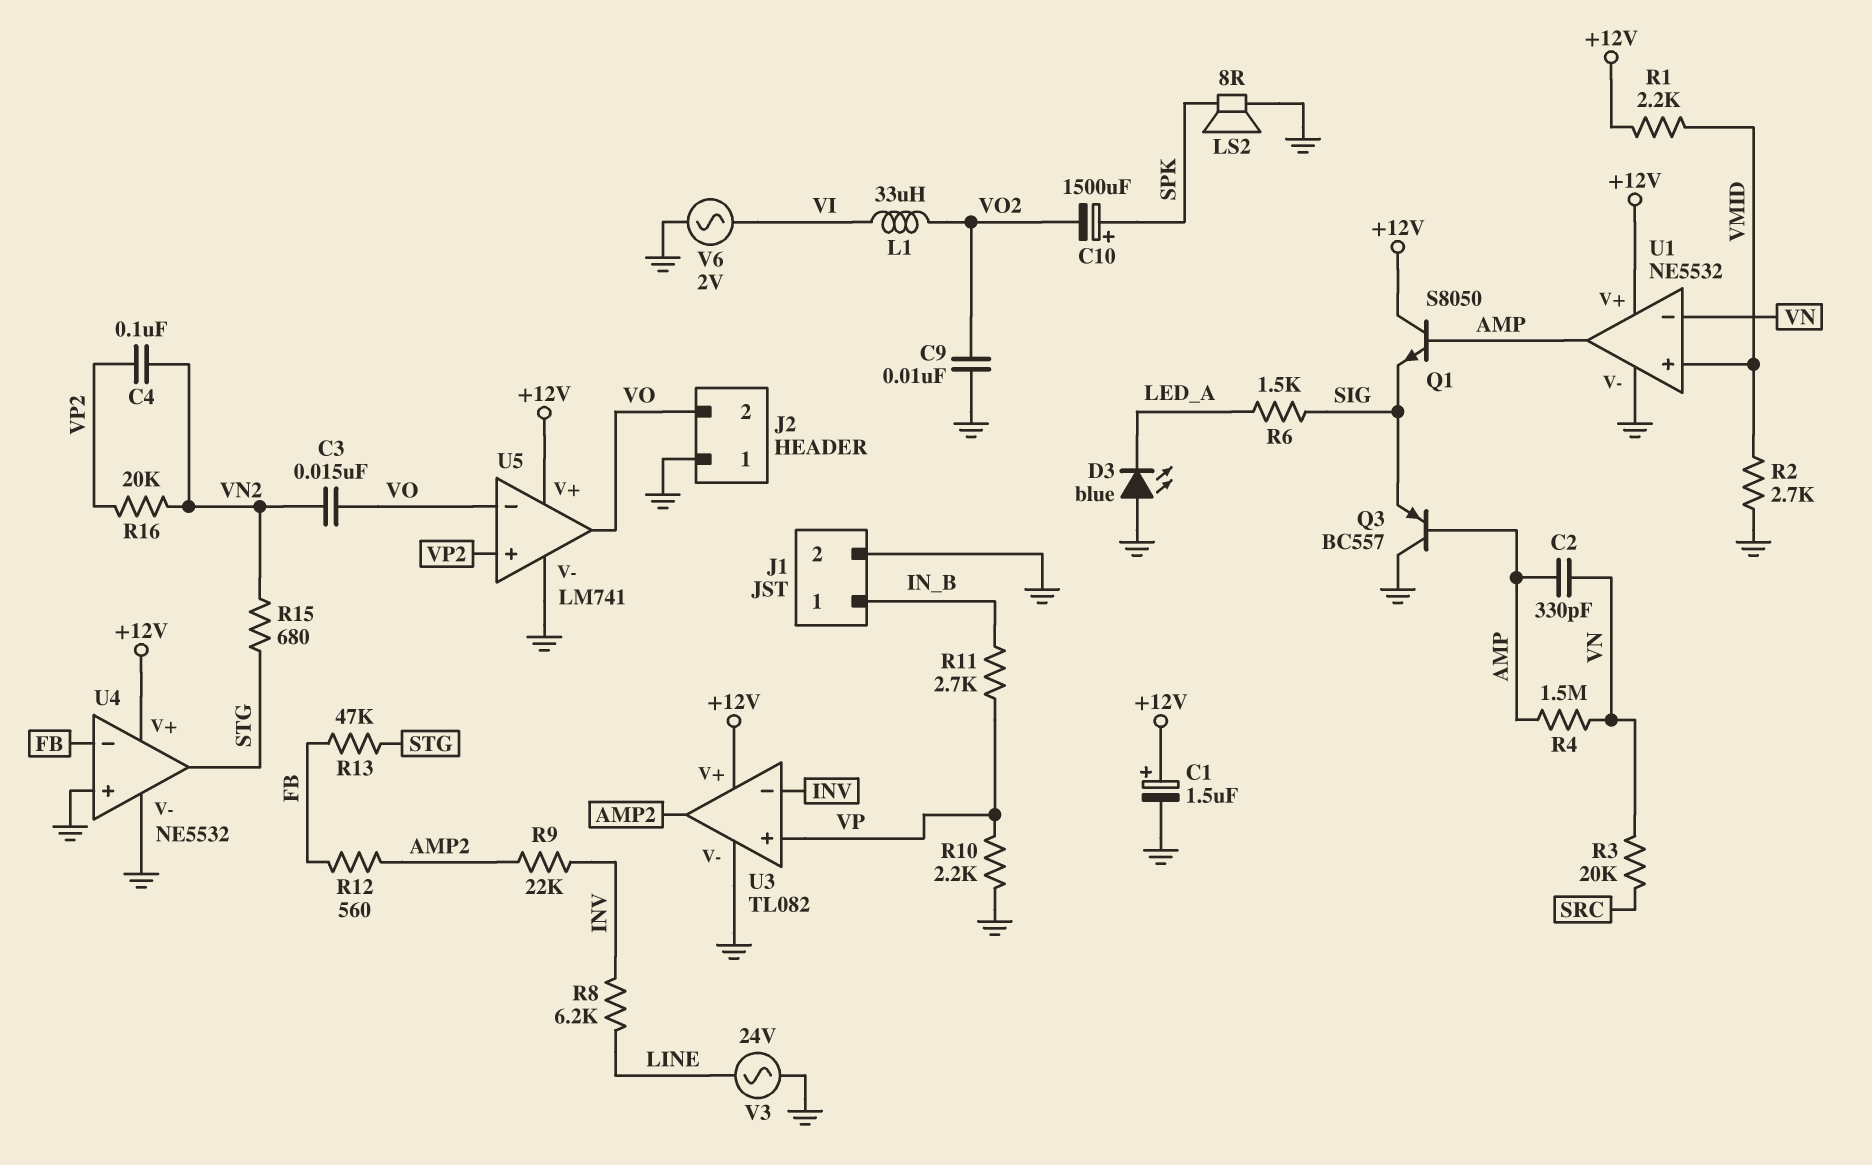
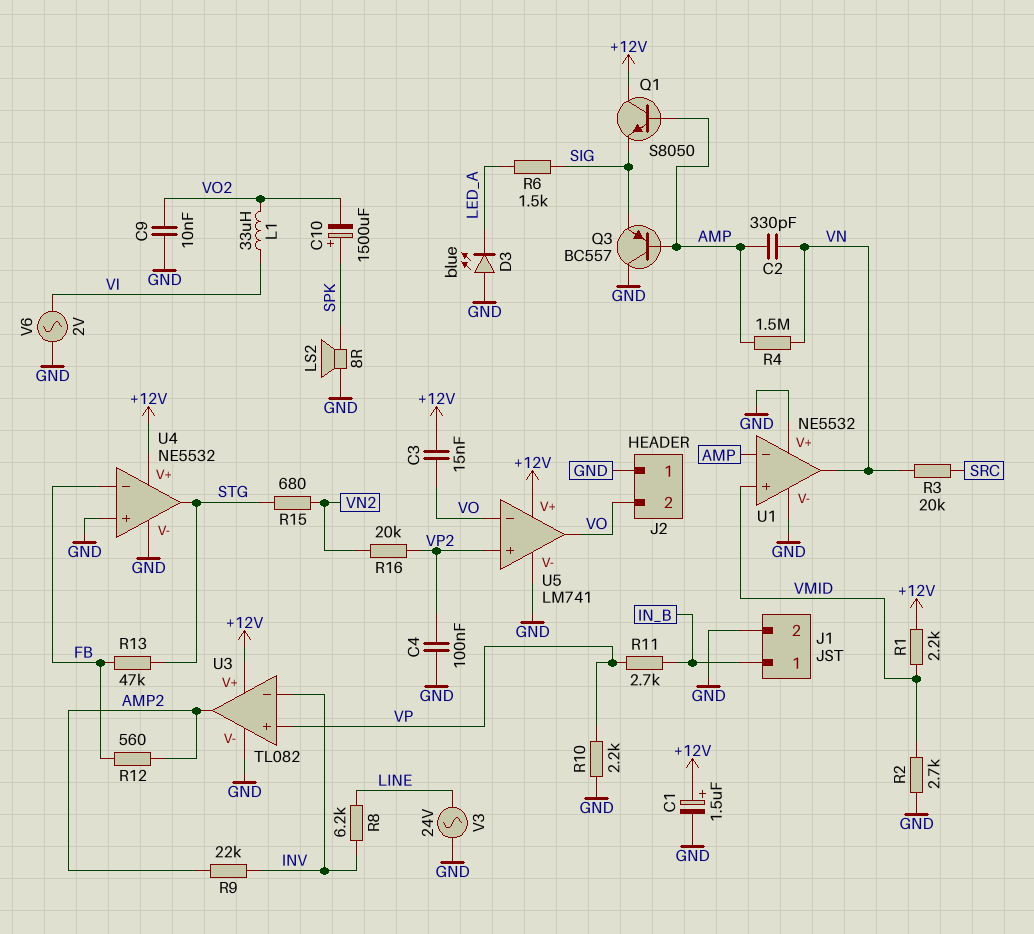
C3: 15nF (VN2, VO) -> 15nF (+12V, VO)
C4: 100nF (VN2, VP2) -> 100nF (GND, VP2)
U1 pin V+: +12V -> GND
U1 pin in-: VN -> AMP
U1 pin out: AMP -> VN

